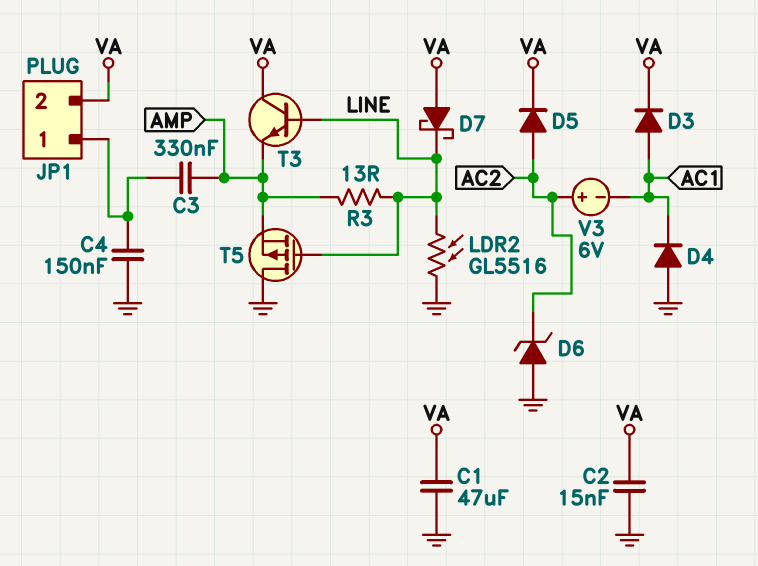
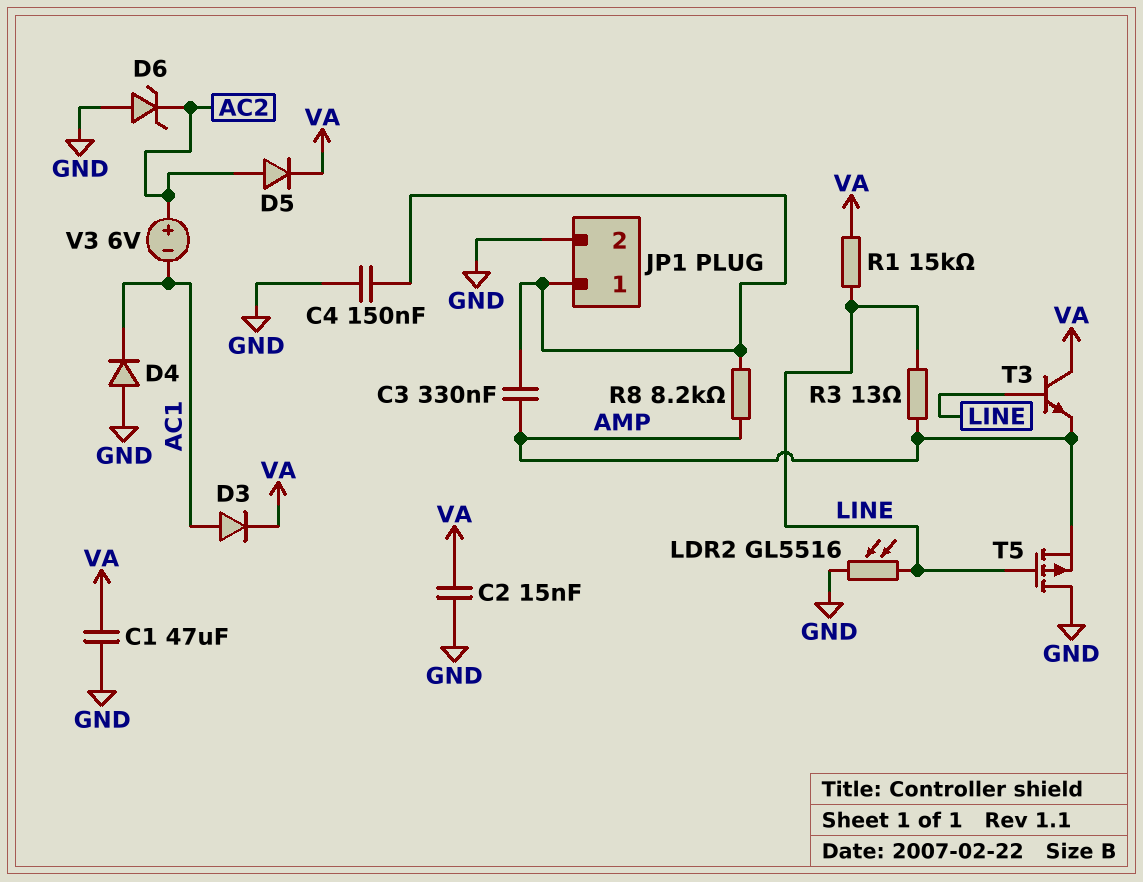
D7: schottky (A VA, K LINE) -> none
JP1 pin 2: VA -> GND
R1: none -> 15k (LINE, VA)
R8: none -> 8.2k (AMP, JP1/1)

